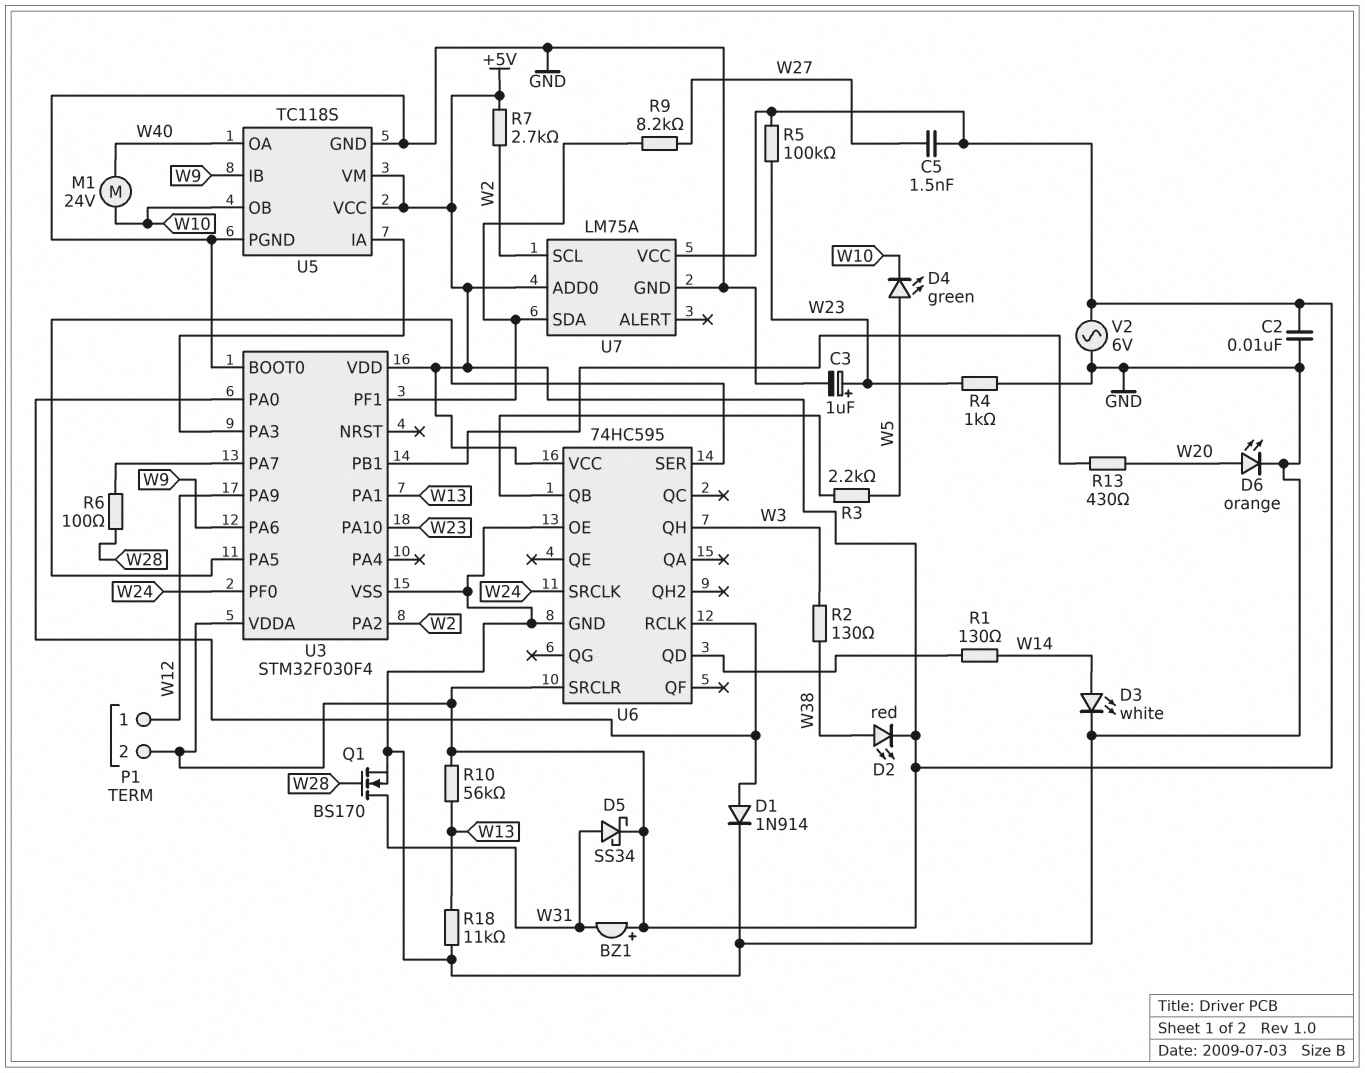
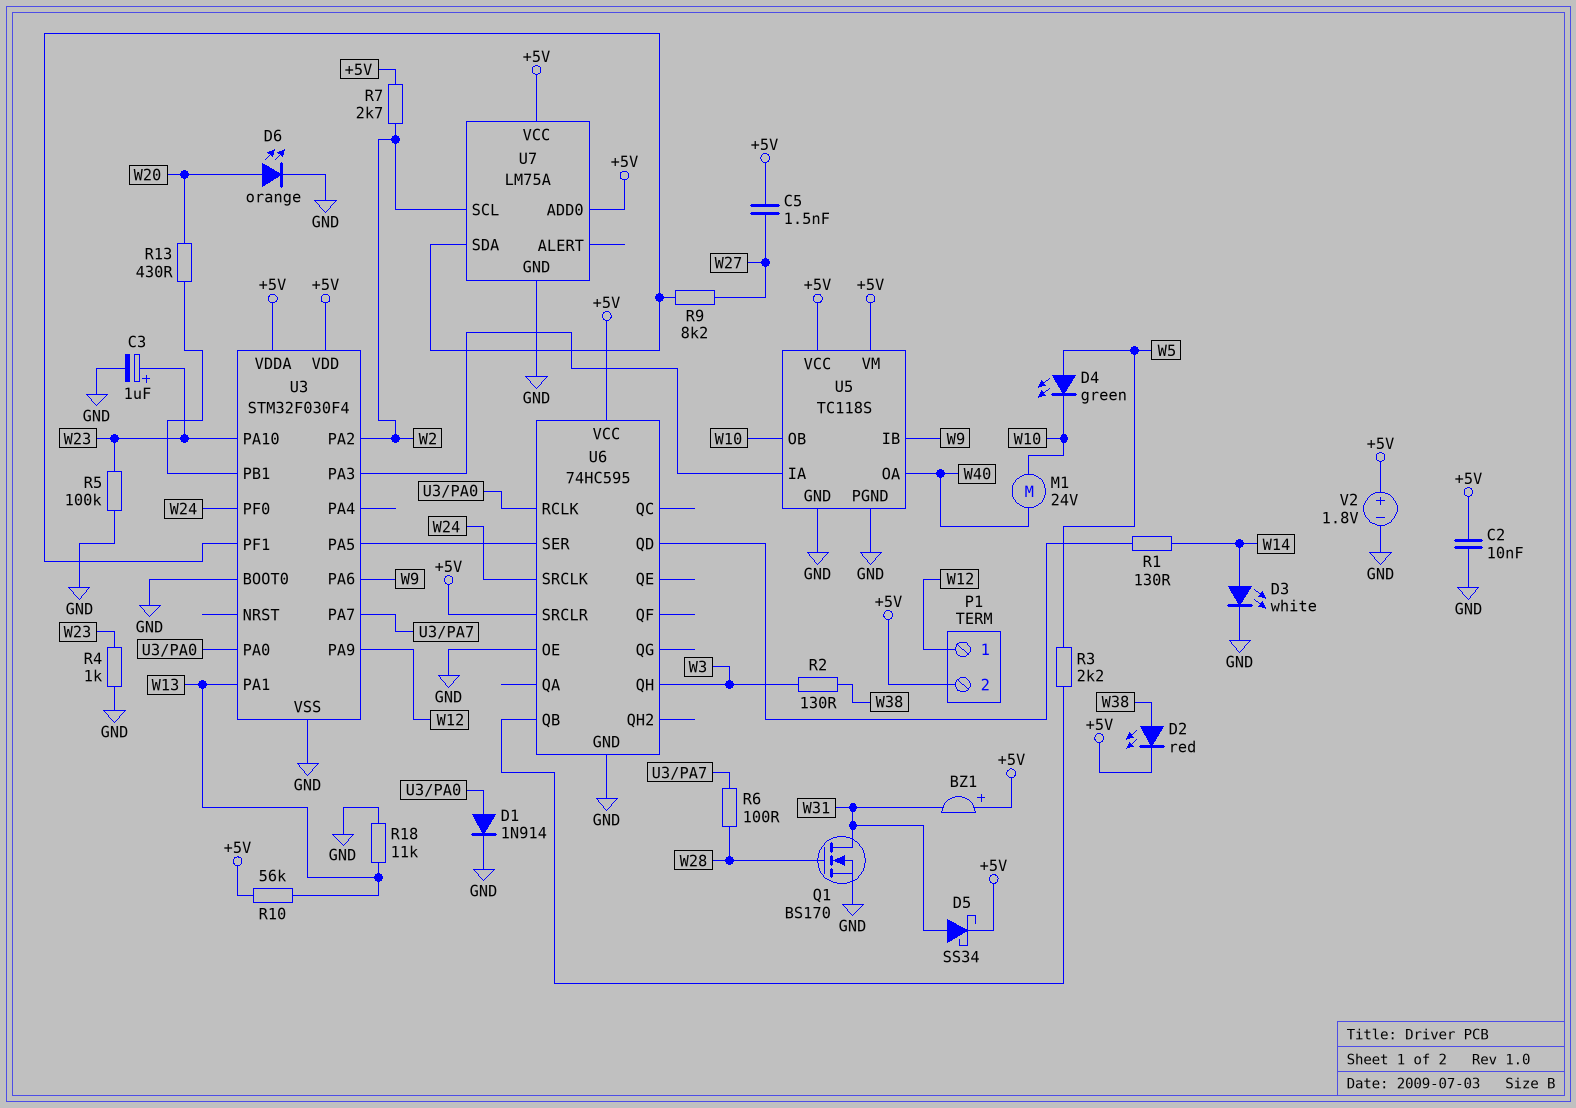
R5: 100k (+5V, W23) -> 100k (GND, W23)
V2: AC 6V (+5V, GND) -> 1.8V (plus +5V, minus GND)

